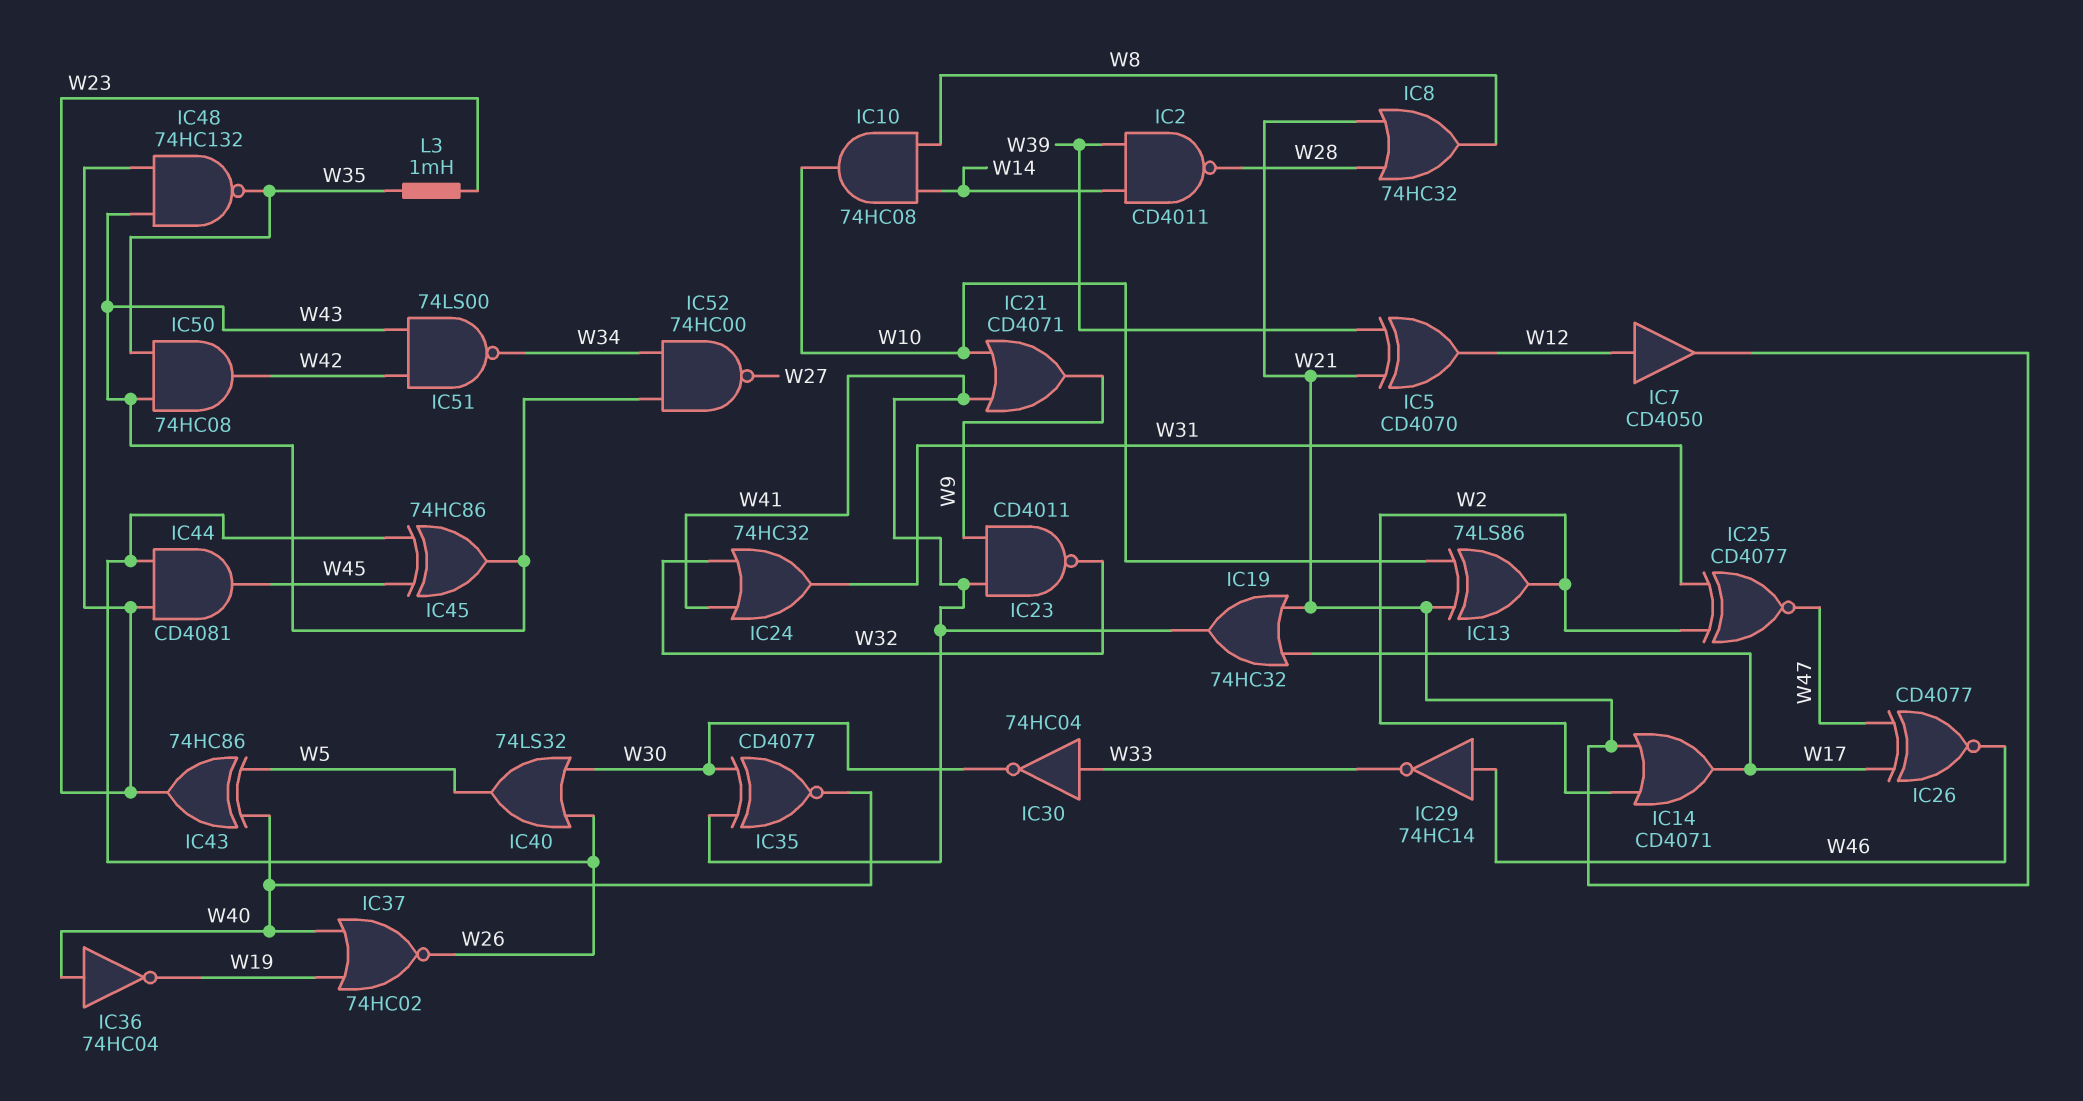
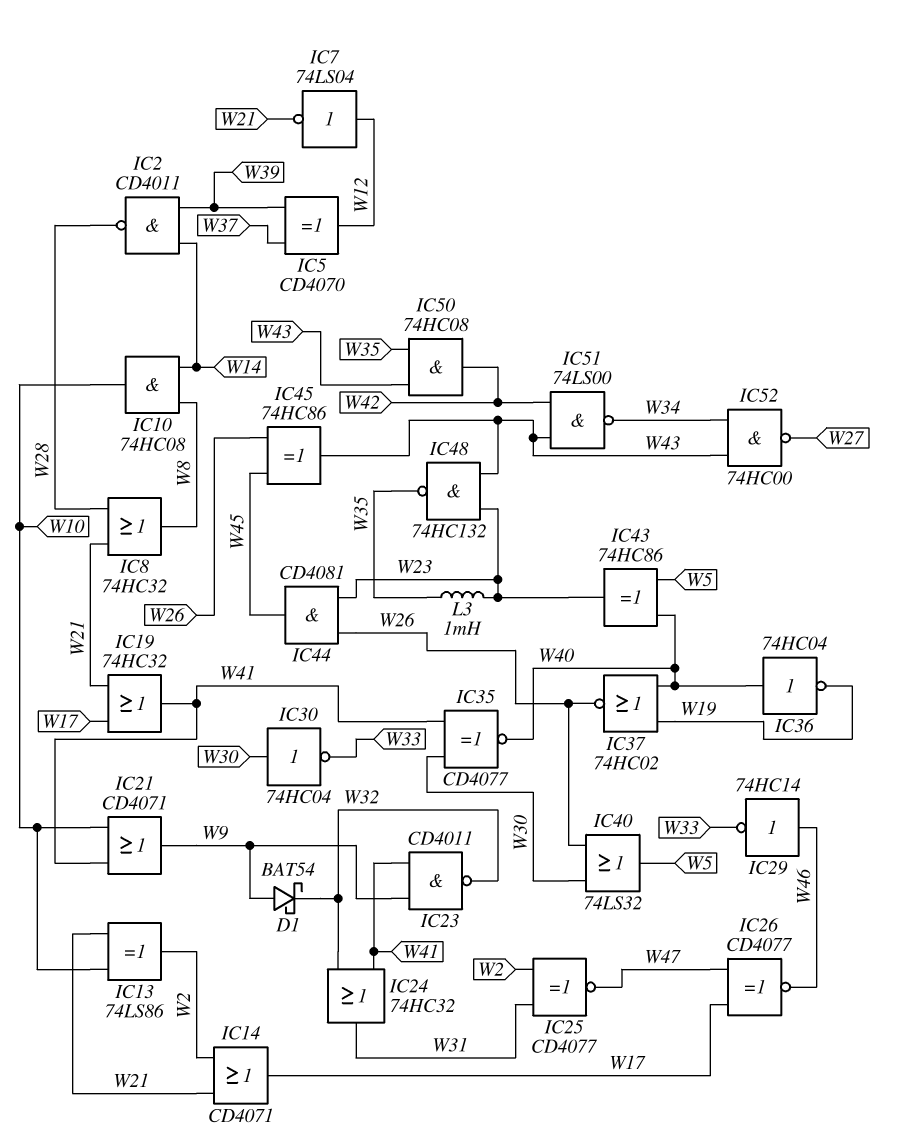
D1: none -> schottky BAT54 (A W9, K W32)
IC5: XOR CD4070 (in W21, in W39, out W12) -> XOR CD4070 (in W37, in W39, out W12)
IC7: buffer CD4050 (in W12, out W21) -> NOT 74LS04 (in W12, out W21)
IC30: NOT 74HC04 (in W33, out W30) -> NOT 74HC04 (in W30, out W33)

